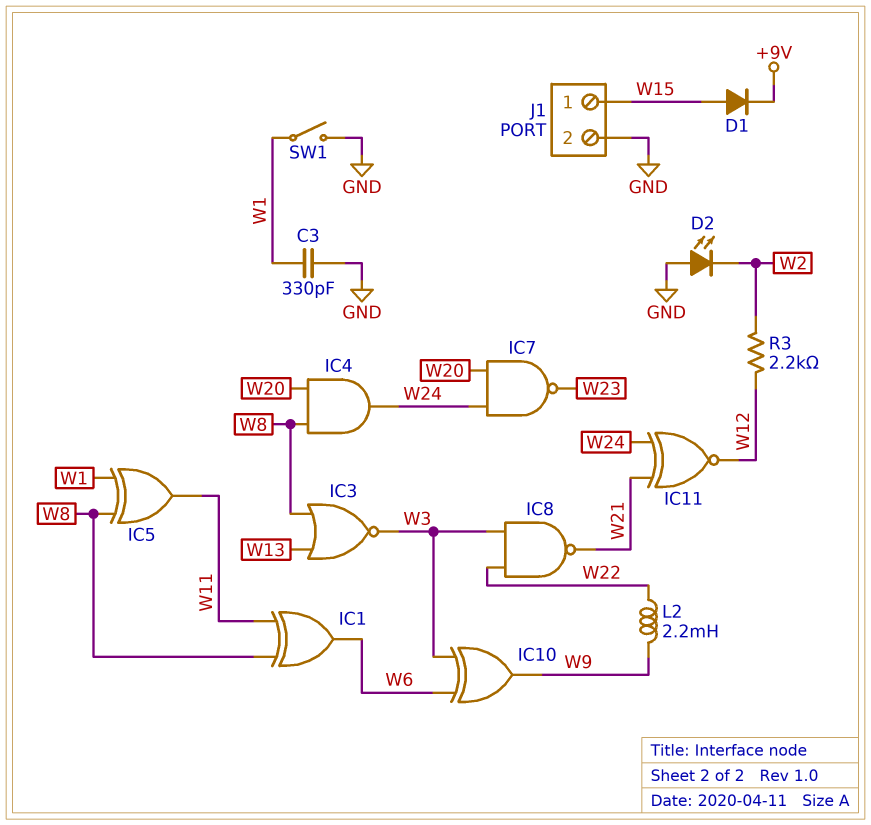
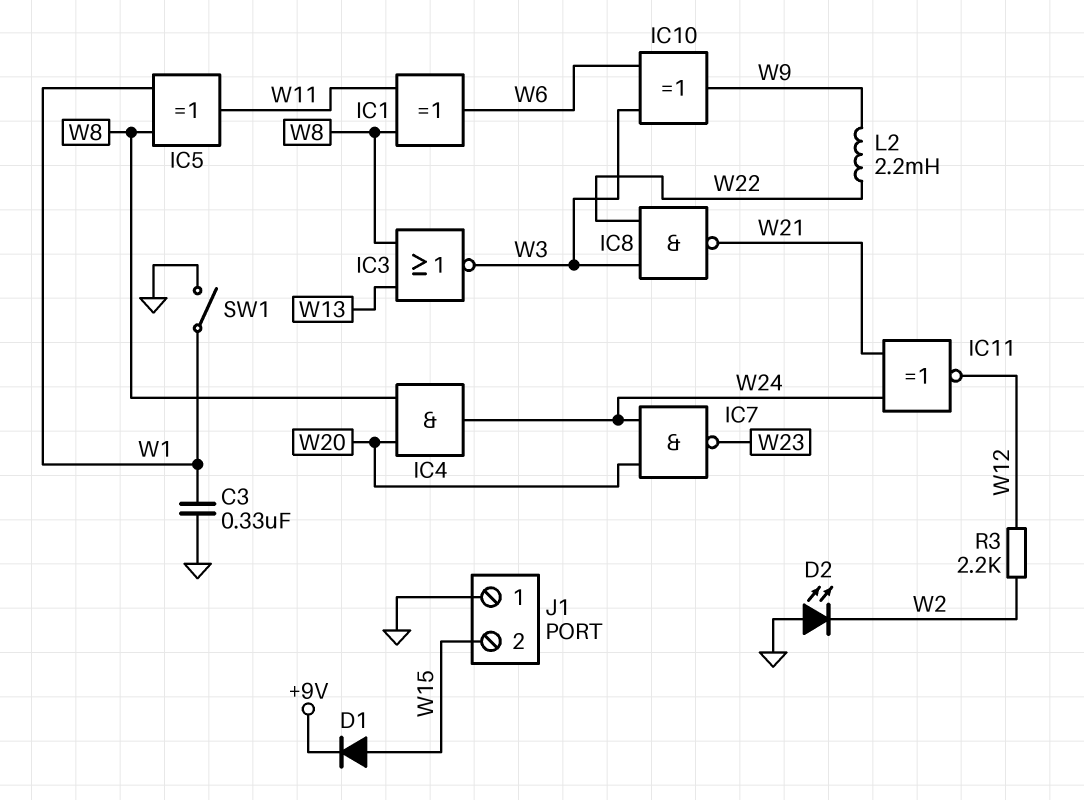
C3: 330pF (GND, W1) -> 330nF (GND, W1)
J1 pin 1: W15 -> GND
J1 pin 2: GND -> W15

